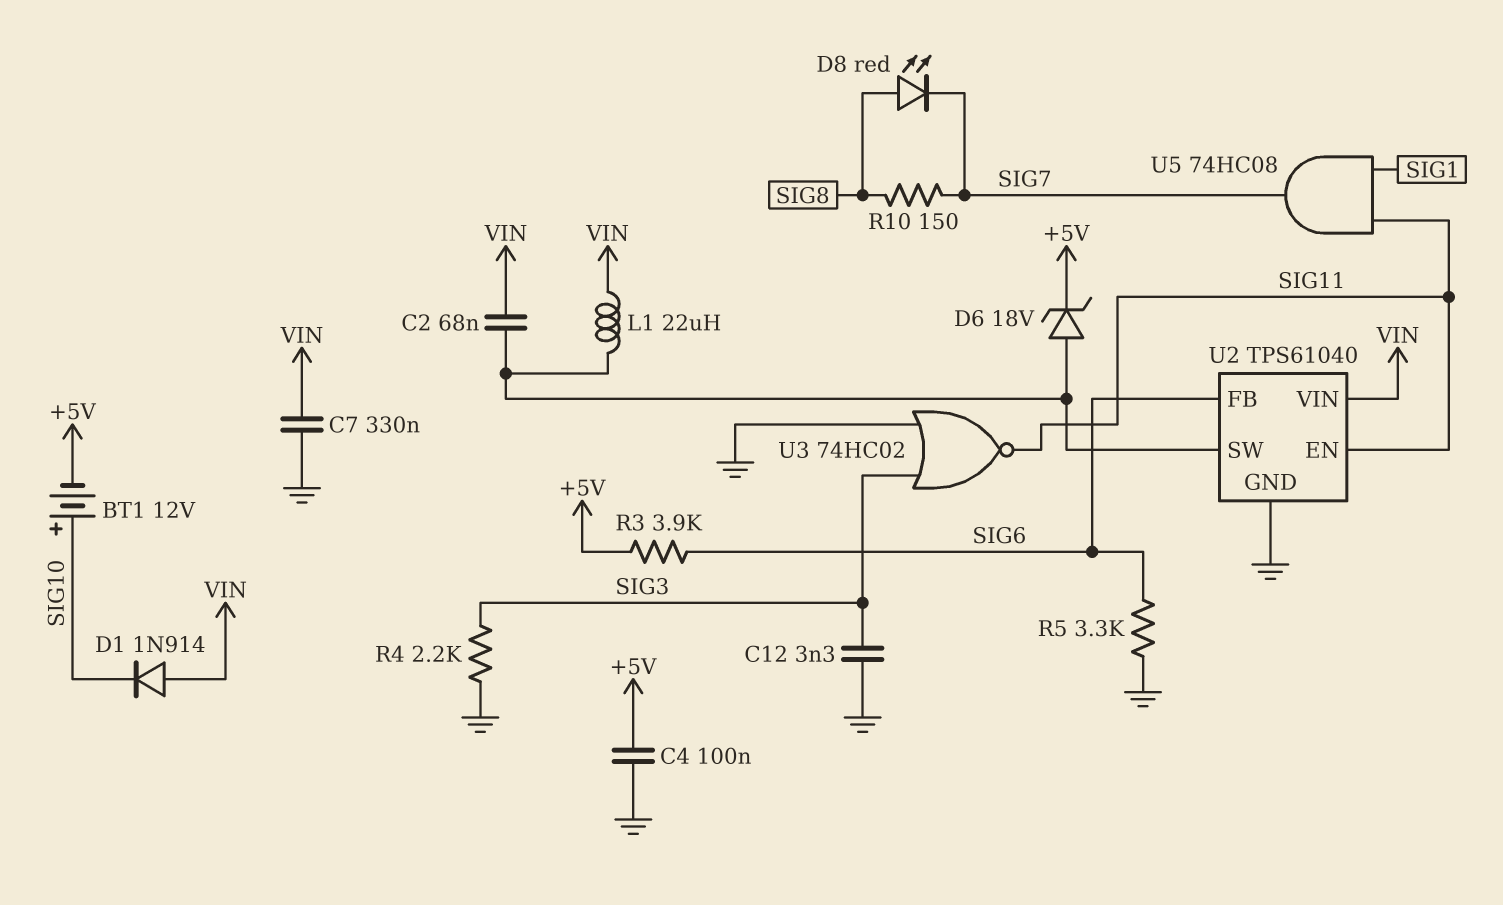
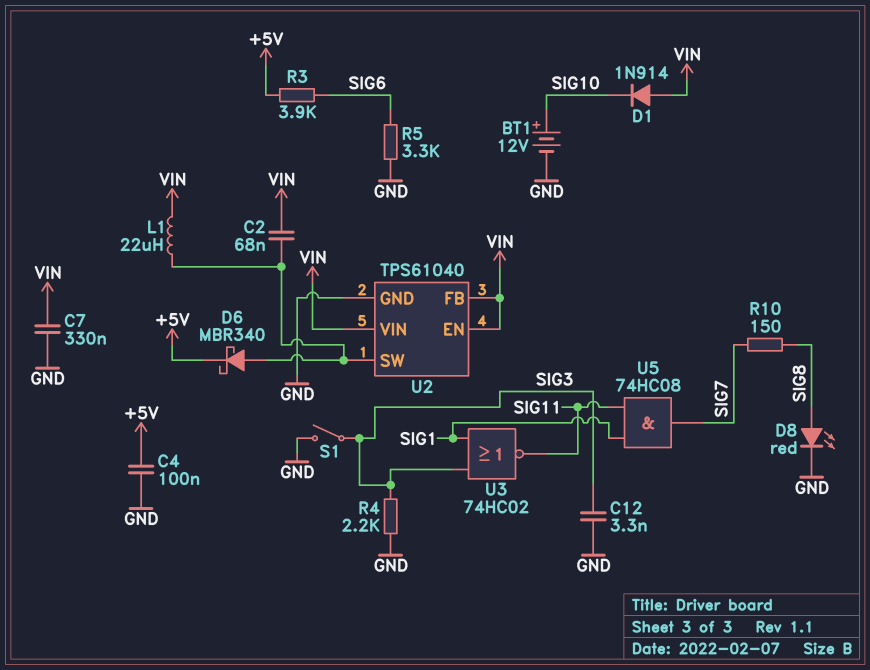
BT1: 12V (plus SIG10, minus +5V) -> 12V (plus SIG10, minus GND)
D6: zener 18V (A U2/SW, K +5V) -> schottky MBR340 (A U2/SW, K +5V)
D8: LED red (A SIG8, K SIG7) -> LED red (A SIG8, K GND)
S1: none -> switch (GND, SIG3)
U2 pin EN: SIG11 -> VIN
U2 pin FB: SIG6 -> VIN
U3: NOR 74HC02 (in GND, in SIG3, out SIG11) -> NOR 74HC02 (in SIG1, in SIG3, out SIG11)

